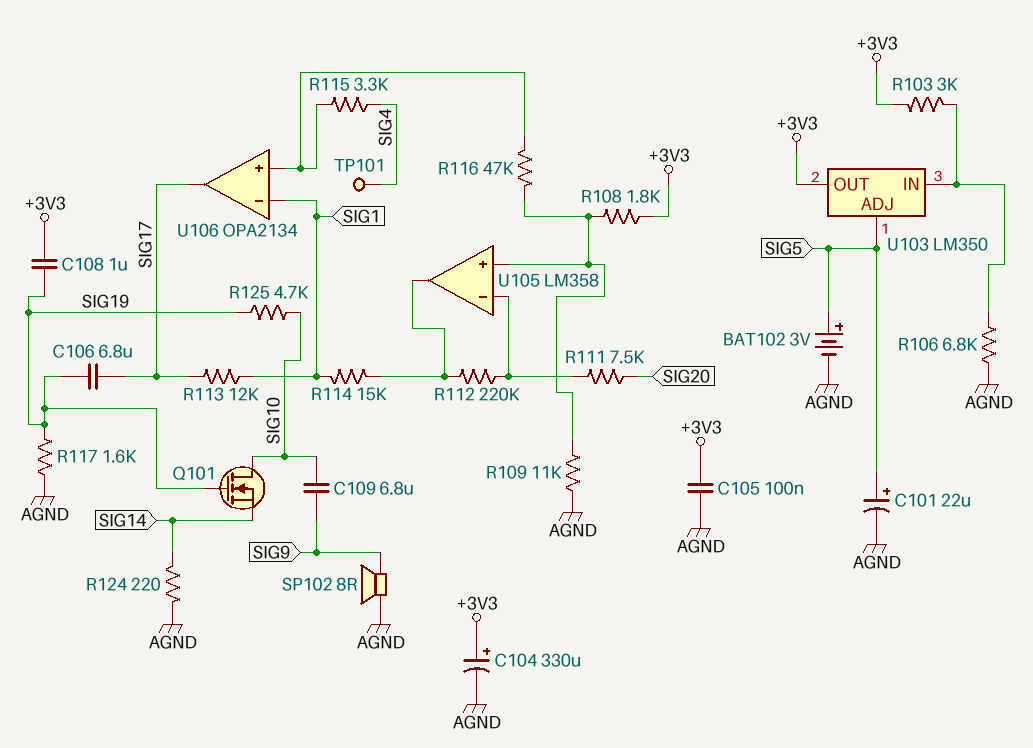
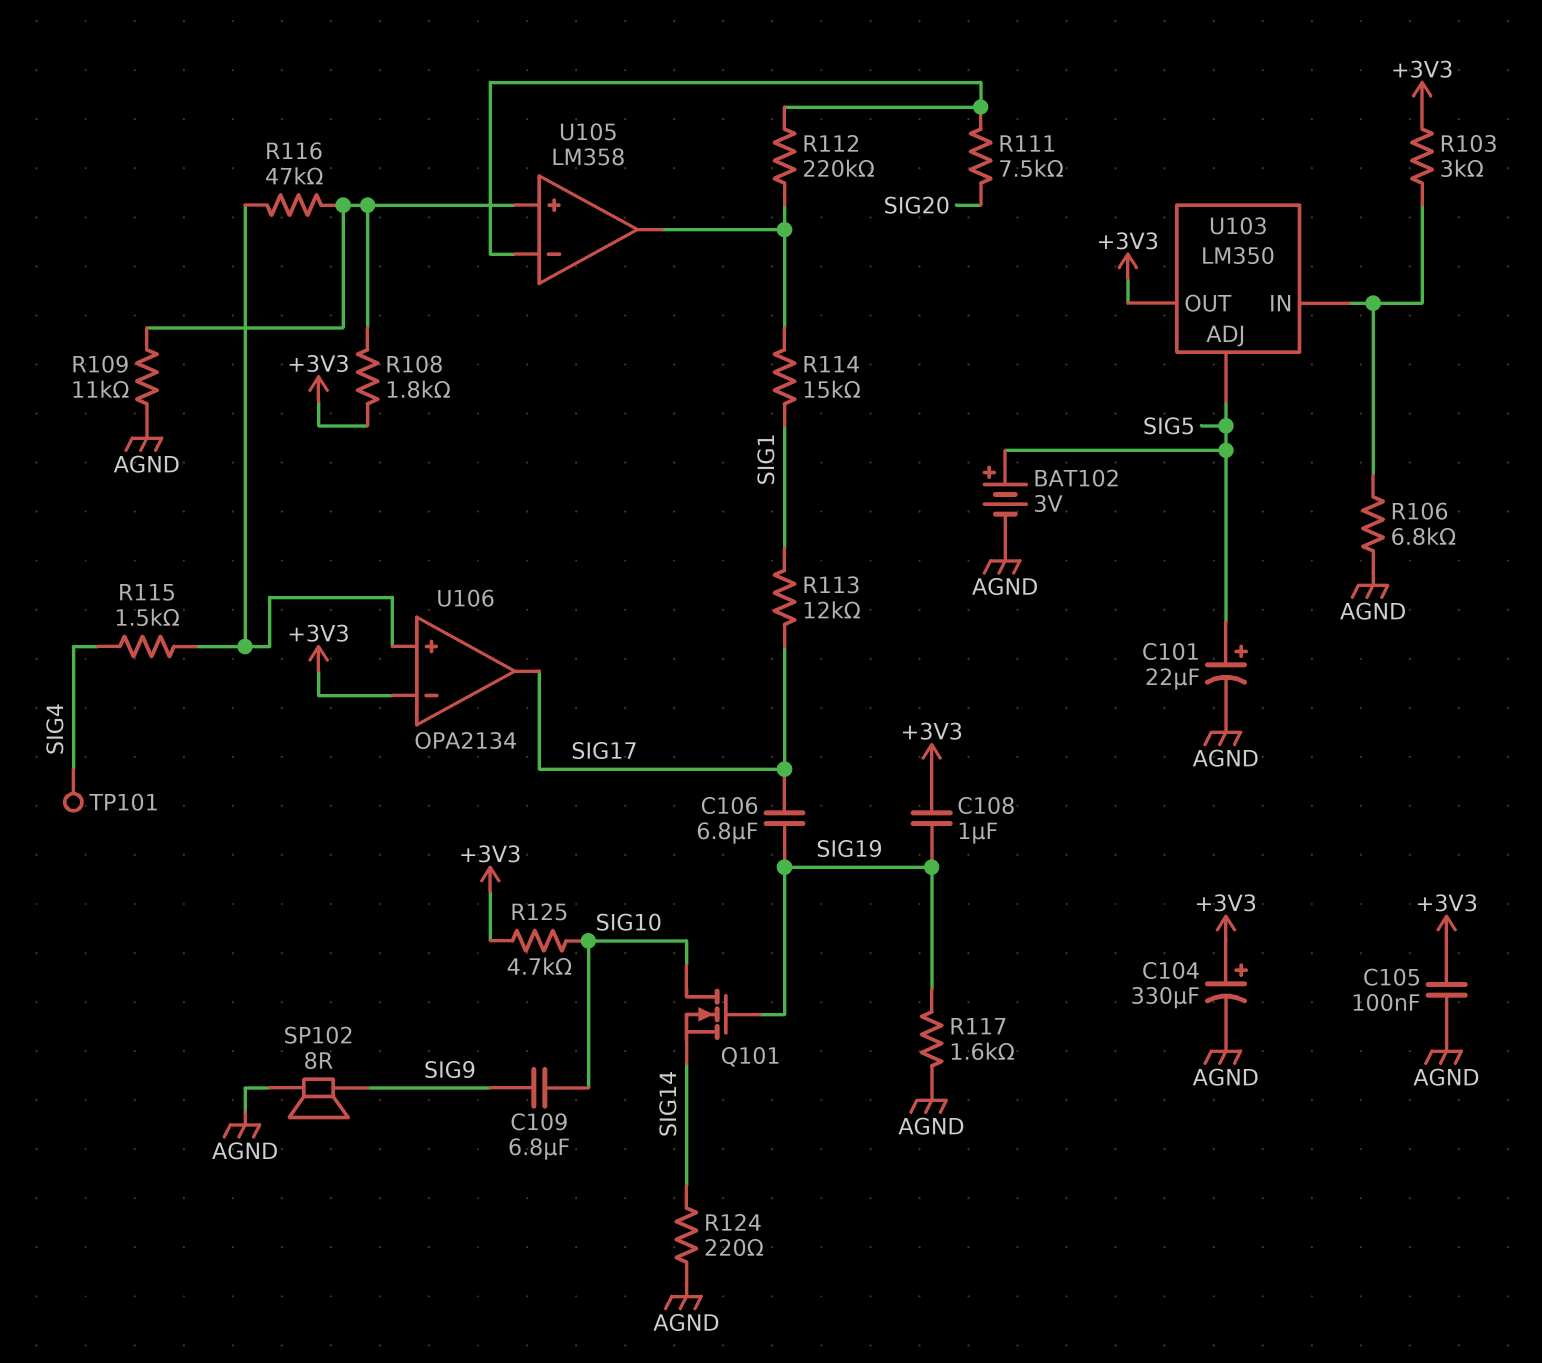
R115: 3.3k (SIG4, U106/in+) -> 1.5k (SIG4, U106/in+)
R125: 4.7k (SIG10, SIG19) -> 4.7k (+3V3, SIG10)
U106 pin in-: SIG1 -> +3V3

